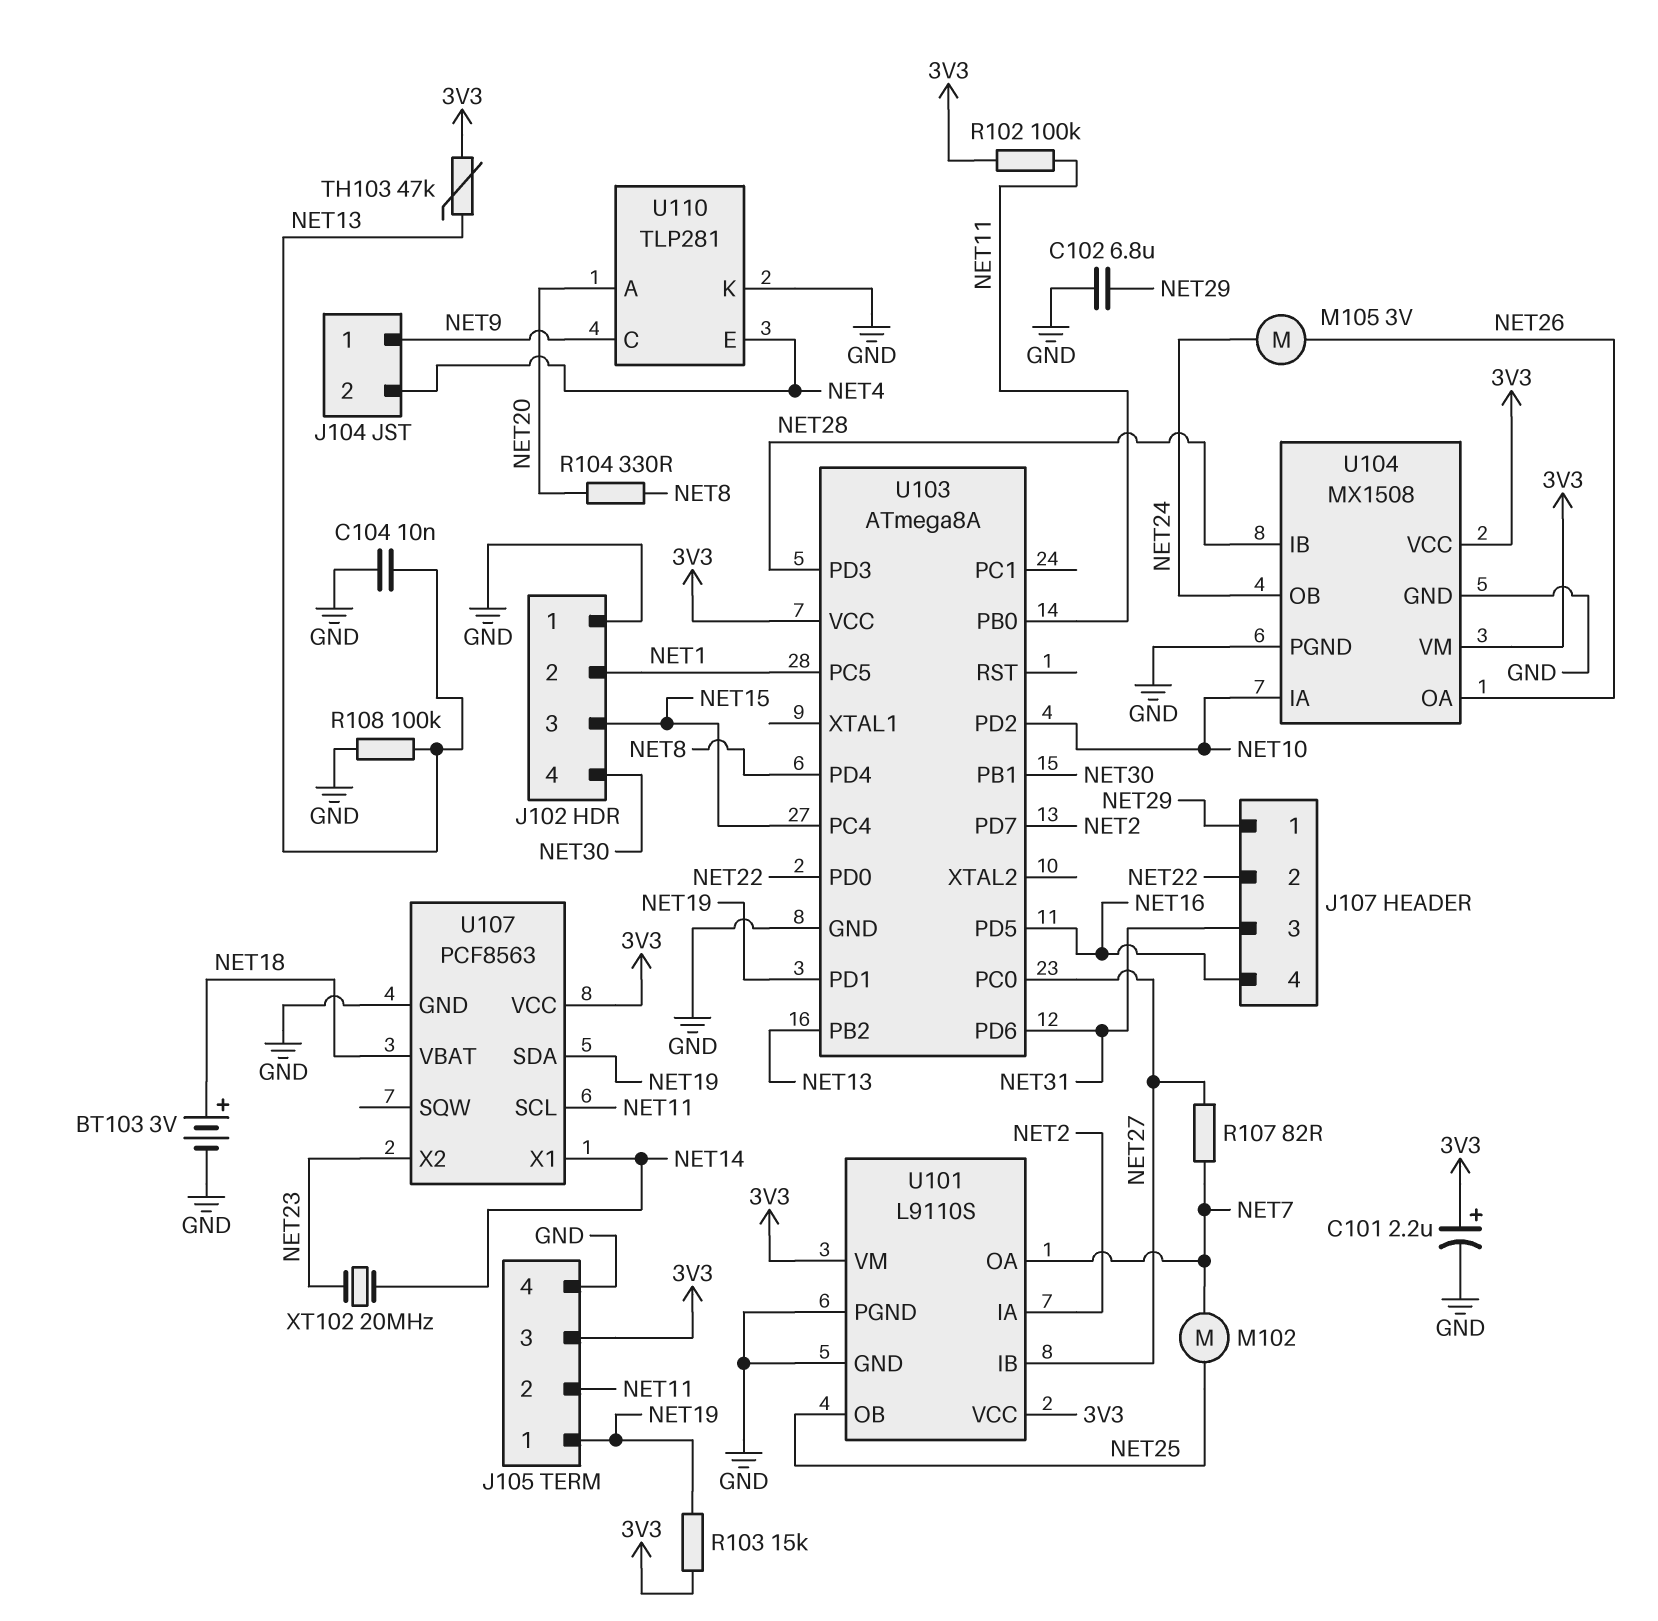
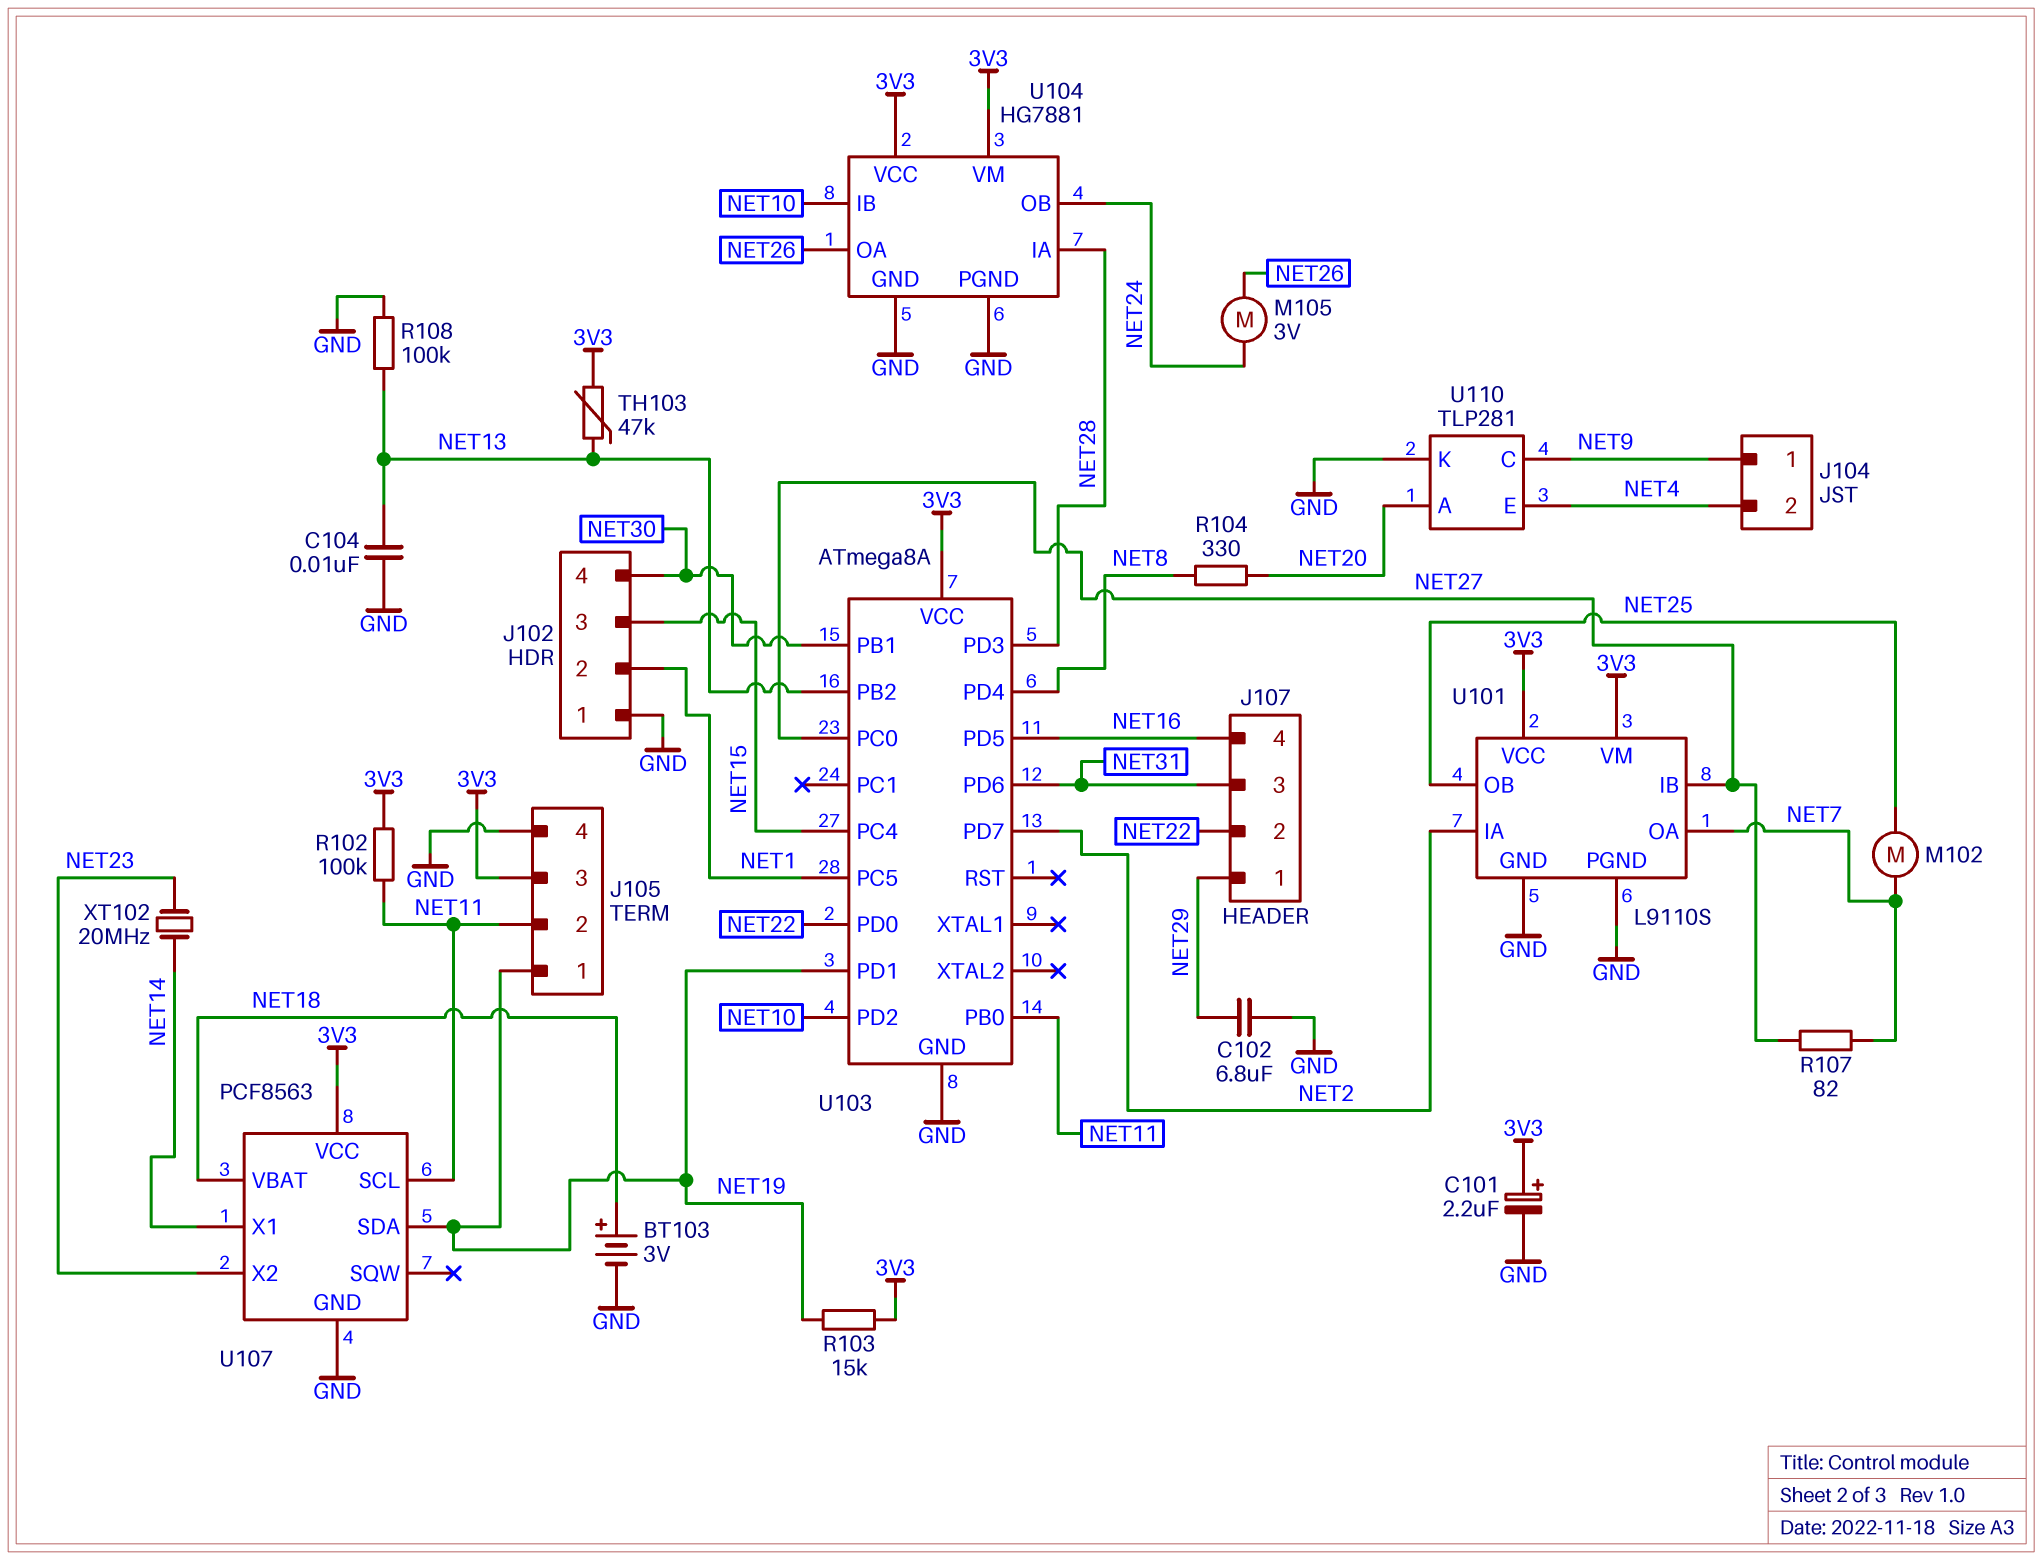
U104: MX1508 -> HG7881
U104 pin IA: NET10 -> NET28
U104 pin IB: NET28 -> NET10

